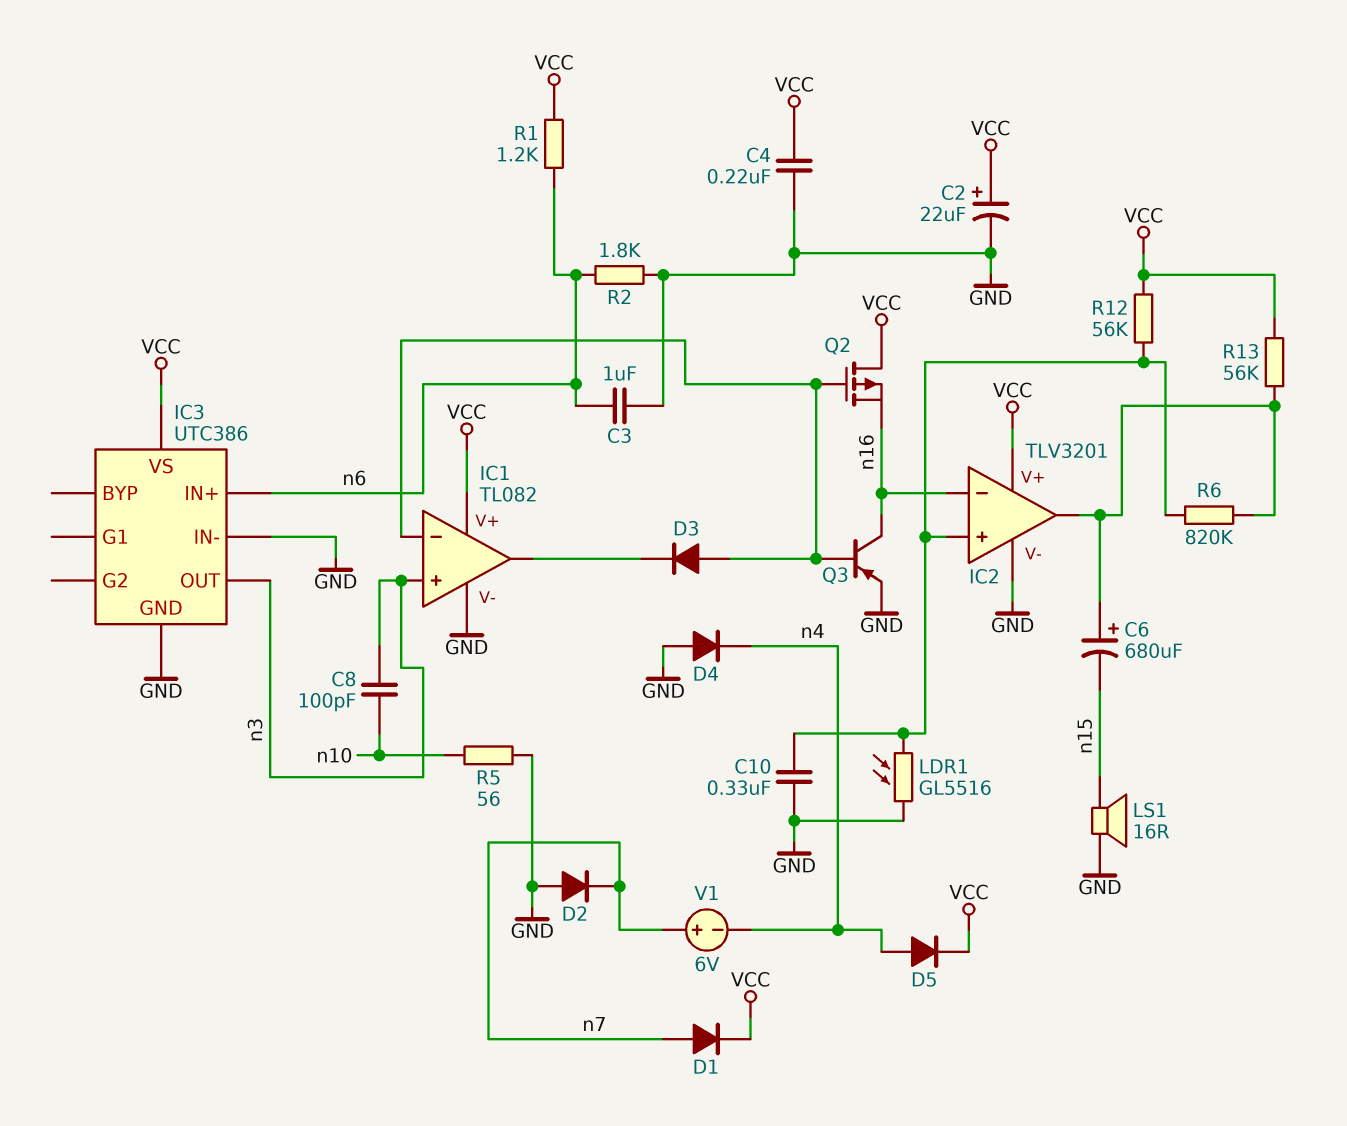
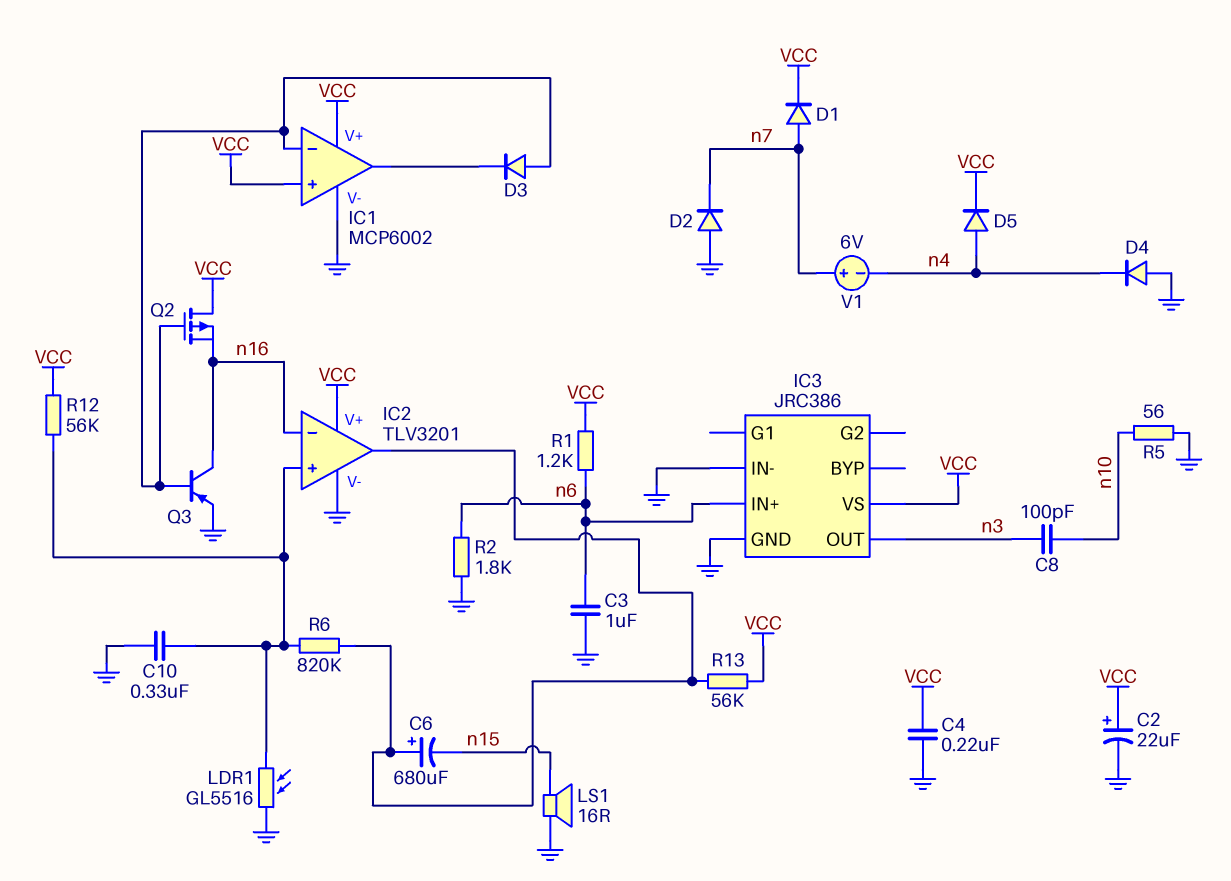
IC1: TL082 -> MCP6002
IC1 pin in+: n3 -> VCC
IC3: UTC386 -> JRC386

